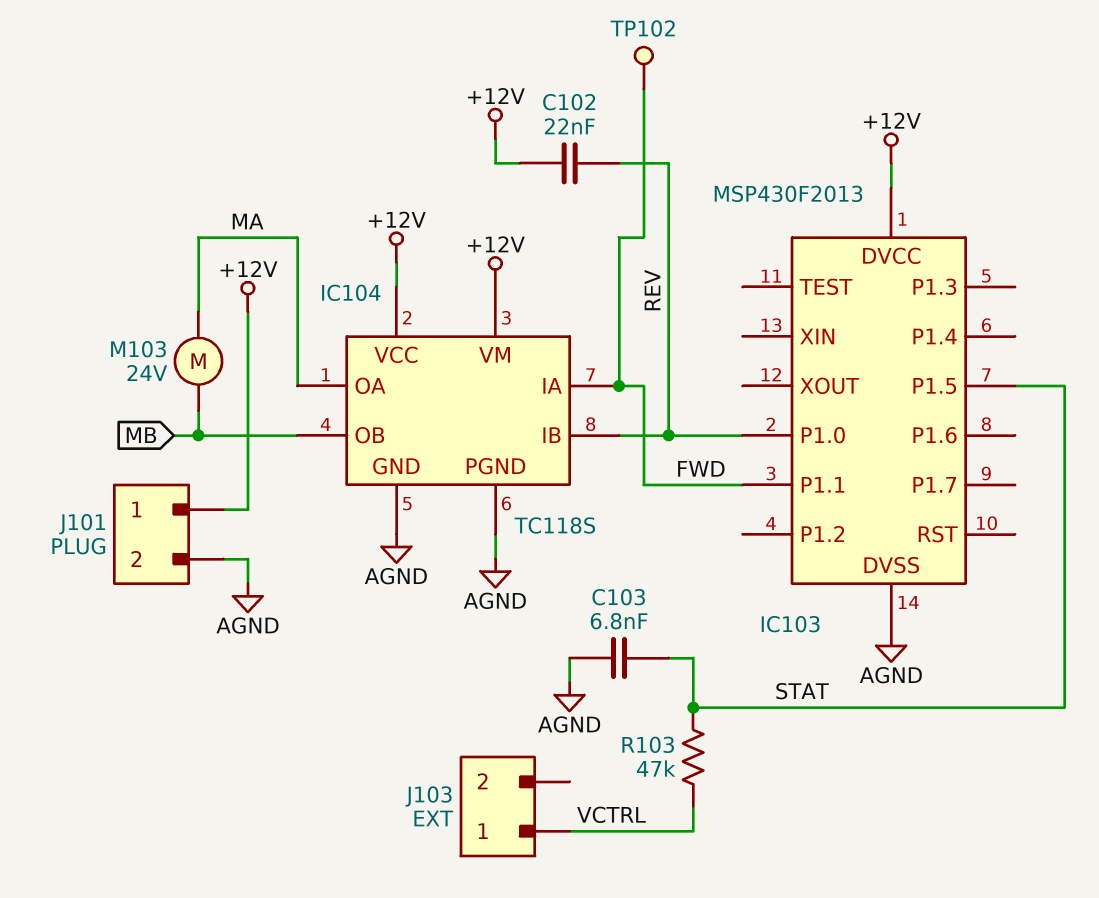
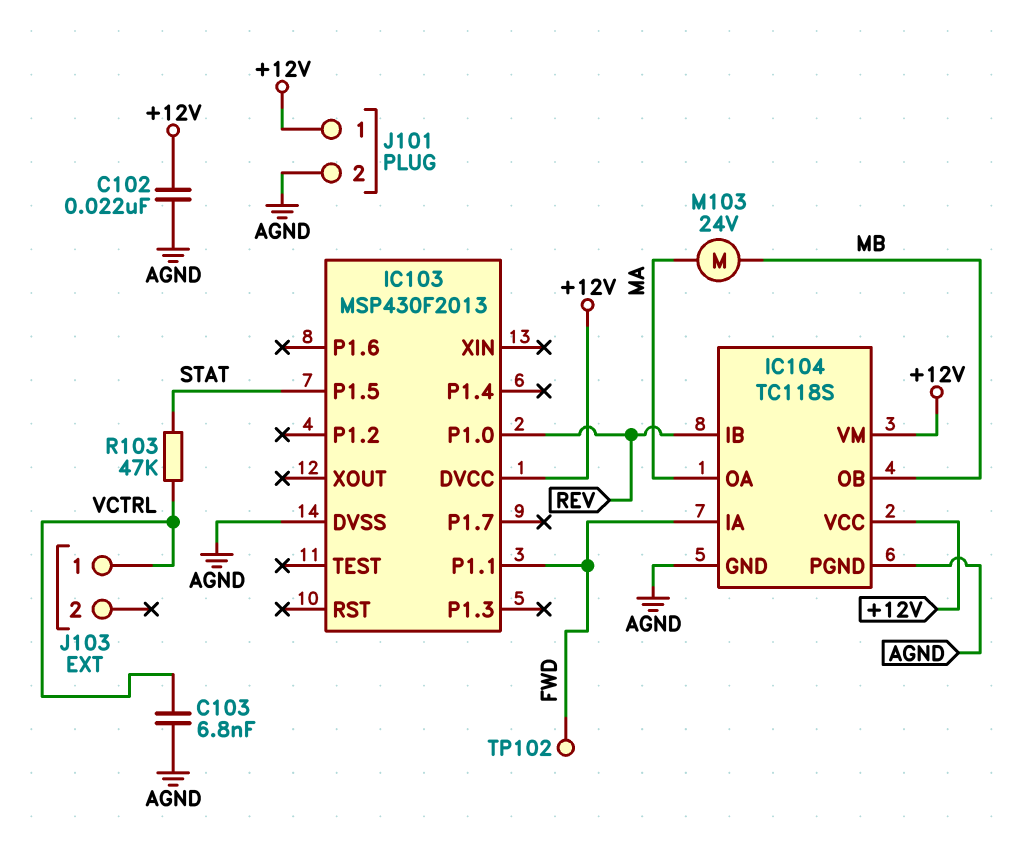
C102: 22nF (+12V, REV) -> 22nF (+12V, AGND)
C103: 6.8nF (AGND, STAT) -> 6.8nF (AGND, VCTRL)

